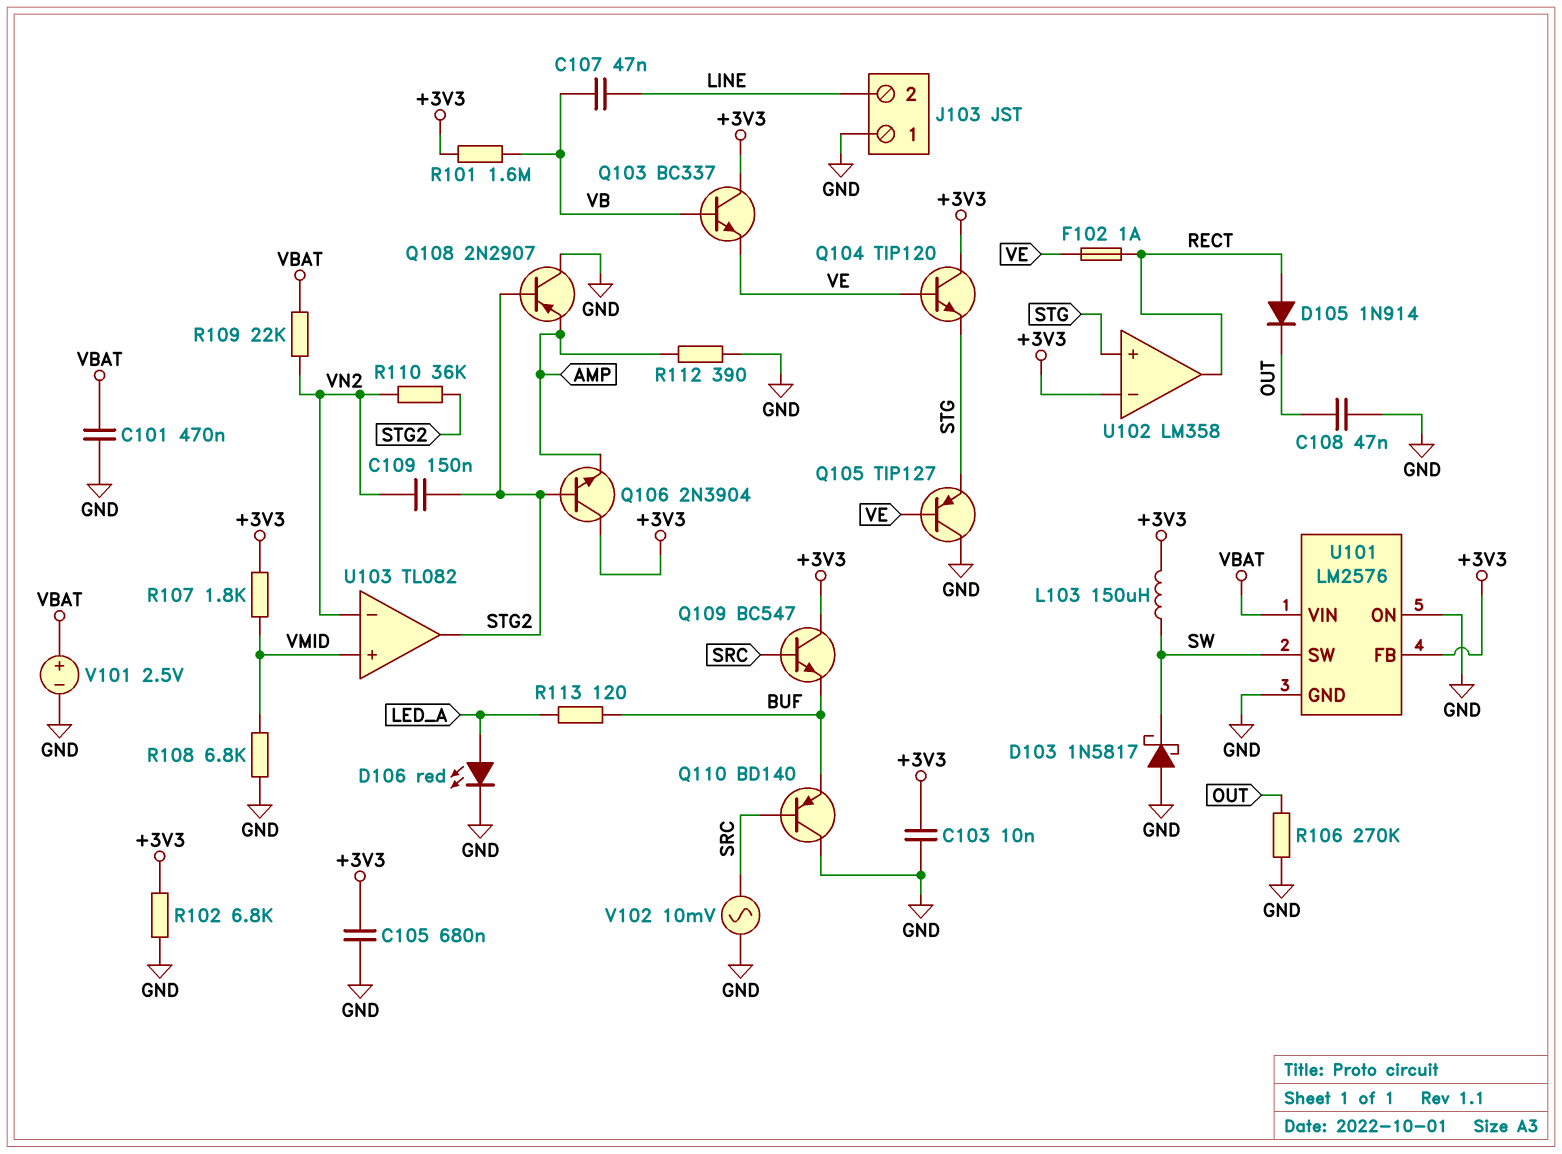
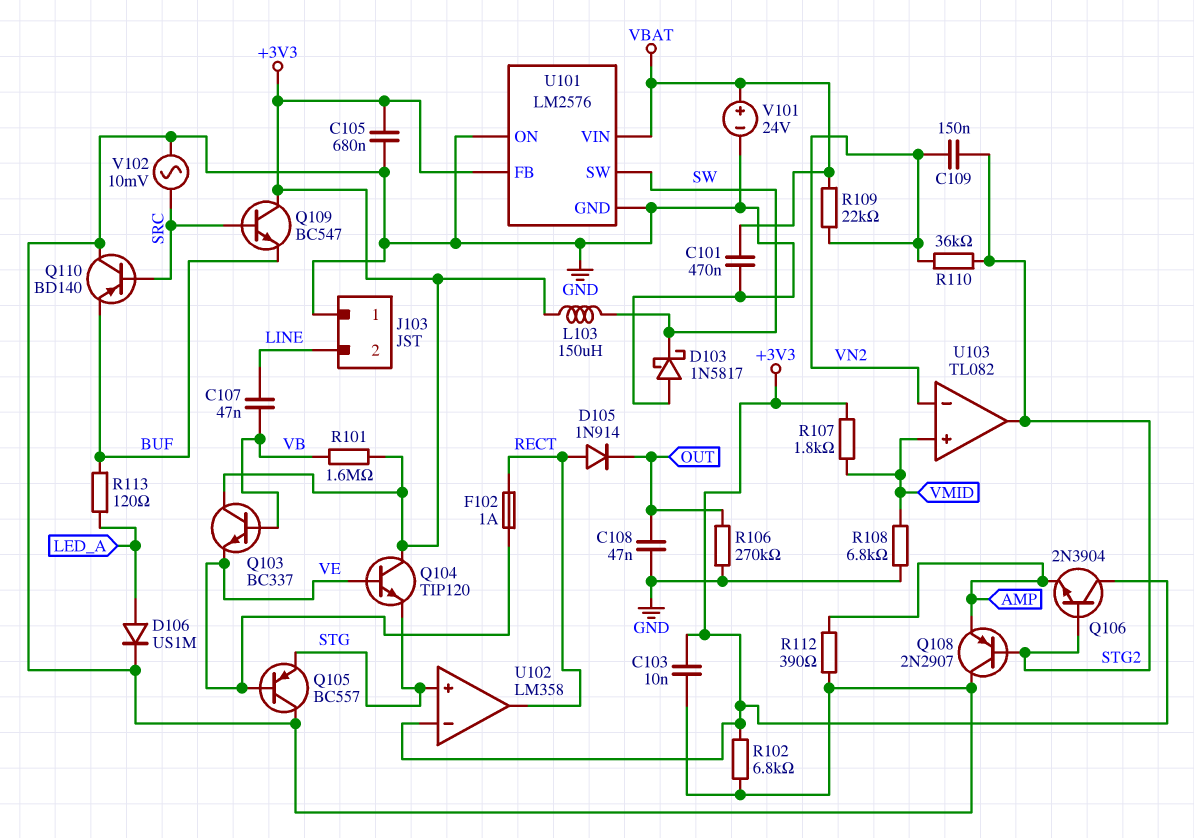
D106: LED red (A LED_A, K GND) -> diode US1M (A LED_A, K GND)
Q105: PNP TIP127 (B VE, C GND, E STG) -> PNP BC557 (B VE, C GND, E STG)
V101: 2.5V (plus VBAT, minus GND) -> 24V (plus VBAT, minus GND)

